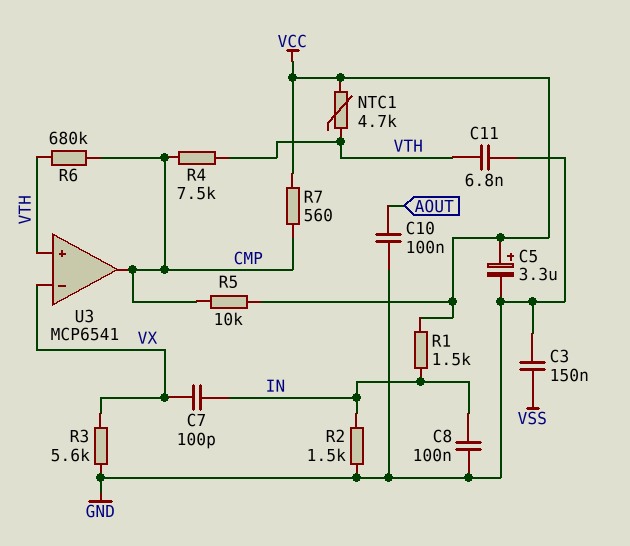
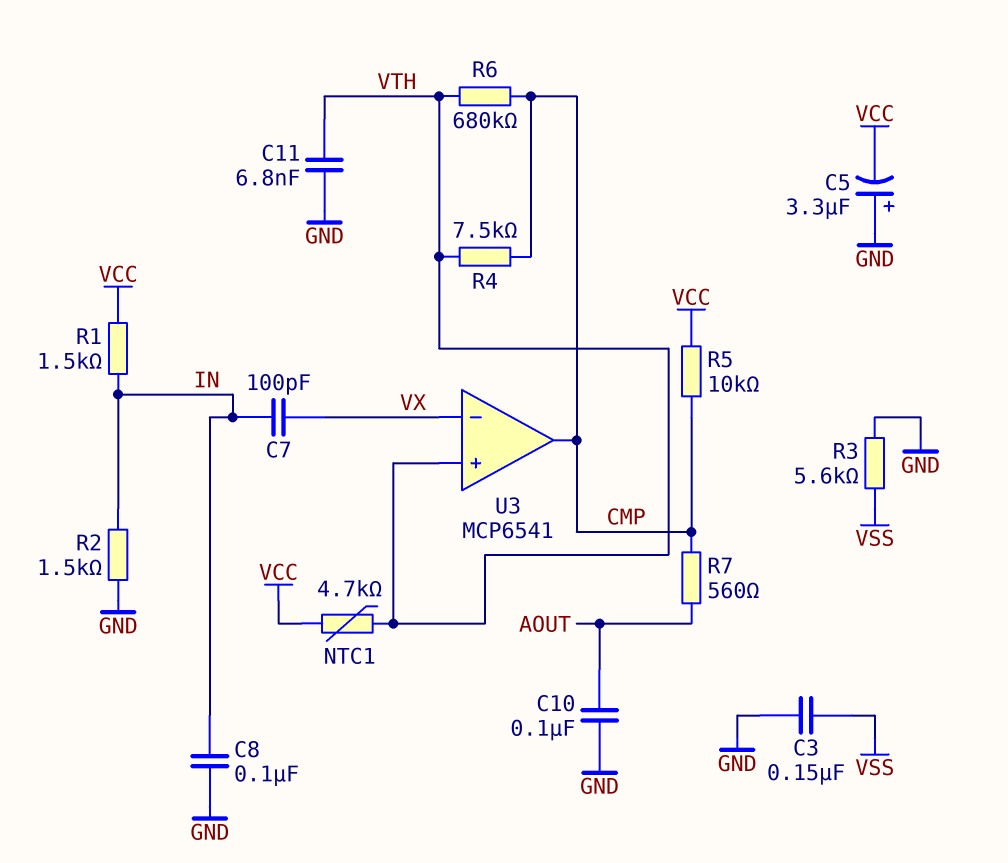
C5: 3.3uF (plus VCC, minus GND) -> 3.3uF (plus GND, minus VCC)
R3: 5.6k (GND, VX) -> 5.6k (GND, VSS)
R7: 560 (CMP, VCC) -> 560 (AOUT, CMP)

